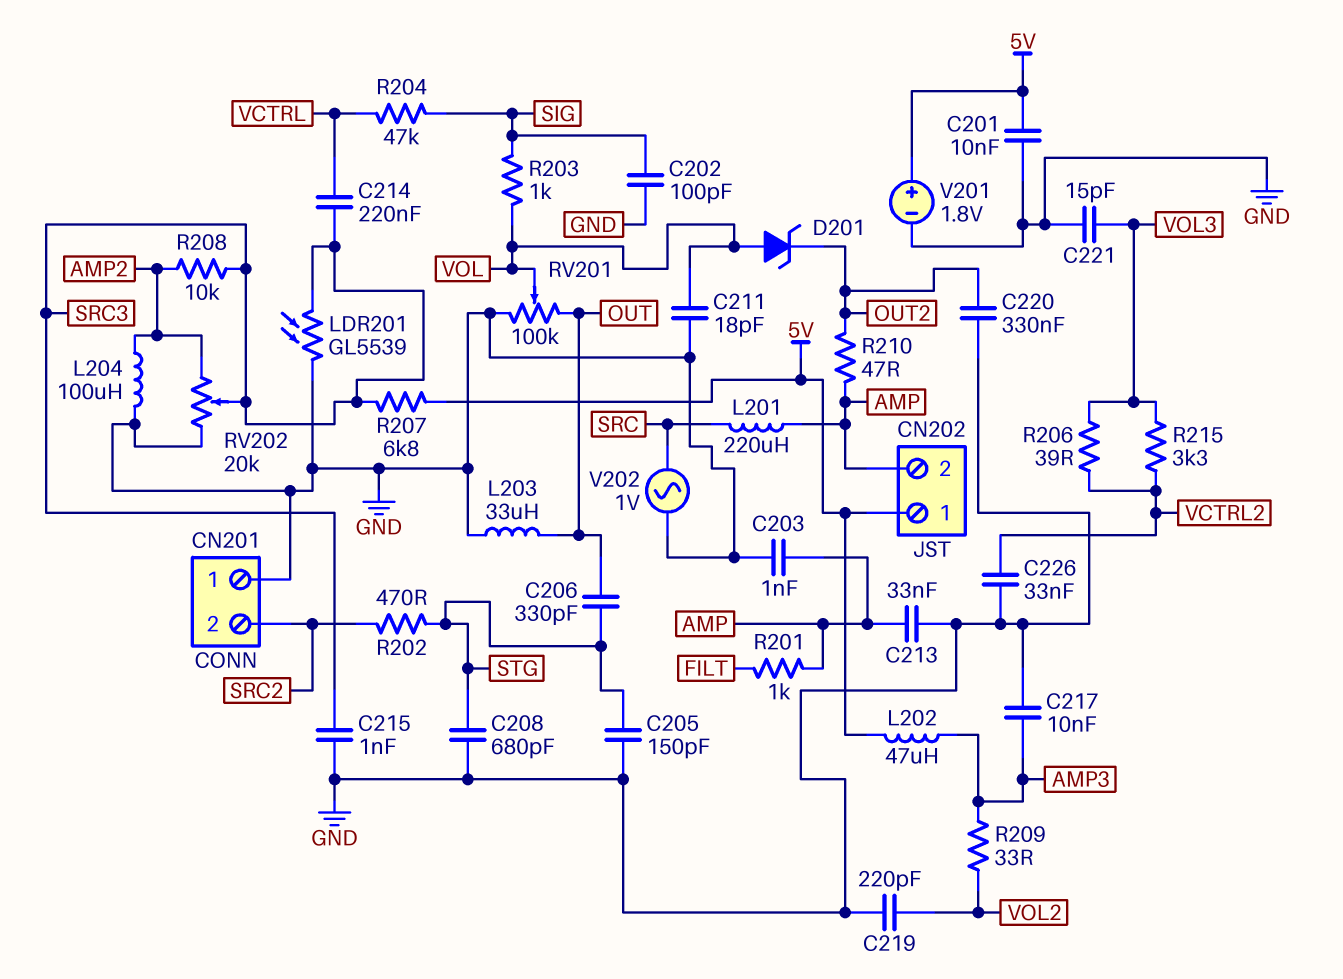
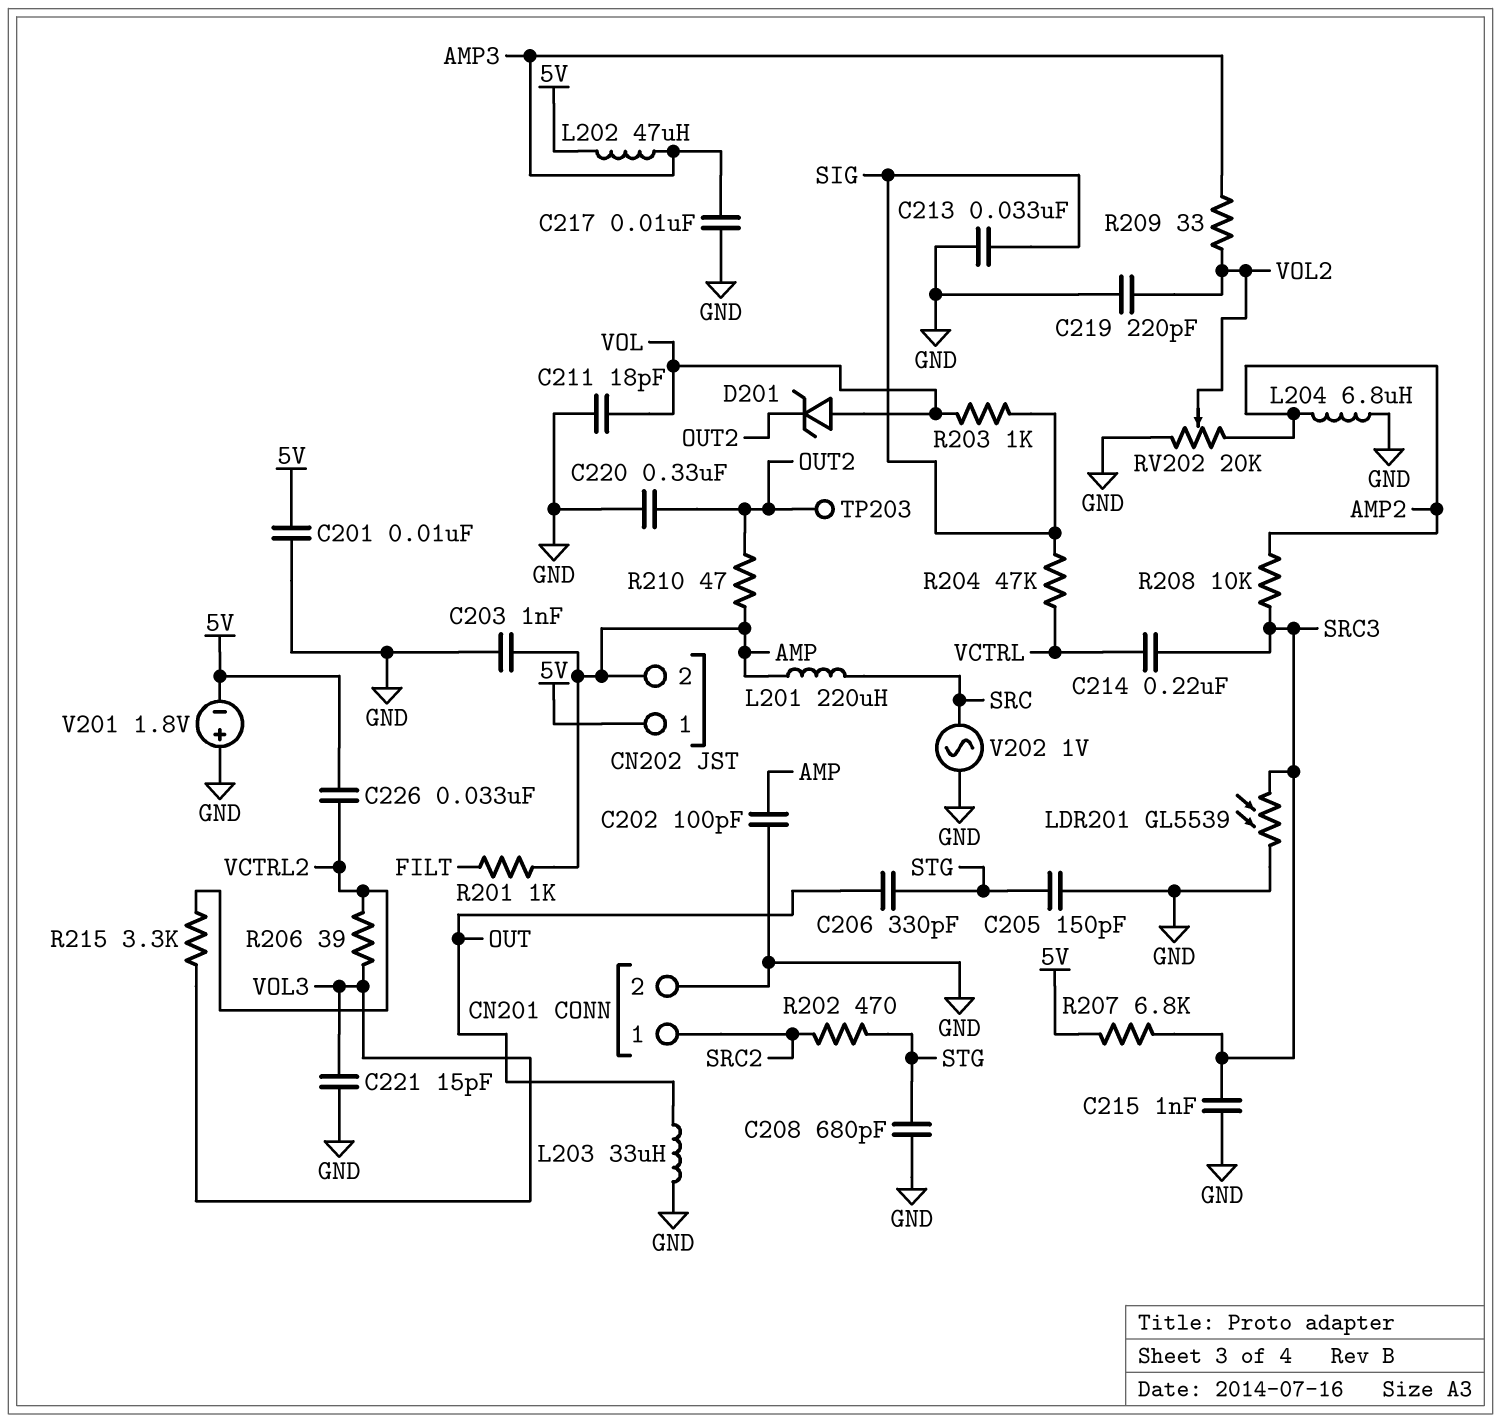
C202: 100pF (GND, SIG) -> 100pF (AMP, GND)
C213: 33nF (AMP, GND) -> 33nF (GND, SIG)
C226: 33nF (GND, VCTRL2) -> 33nF (5V, VCTRL2)
CN201 pin 1: GND -> SRC2
CN201 pin 2: SRC2 -> GND
L204: 100uH (AMP2, GND) -> 6.8uH (AMP2, GND)
RV201: 100k (GND, OUT, wiper VOL) -> none
RV202: 20k (AMP2, GND, wiper SRC3) -> 20k (AMP2, GND, wiper VOL2)
TP203: none -> test point (OUT2)
V201: 1.8V (plus 5V, minus GND) -> 1.8V (plus GND, minus 5V)

